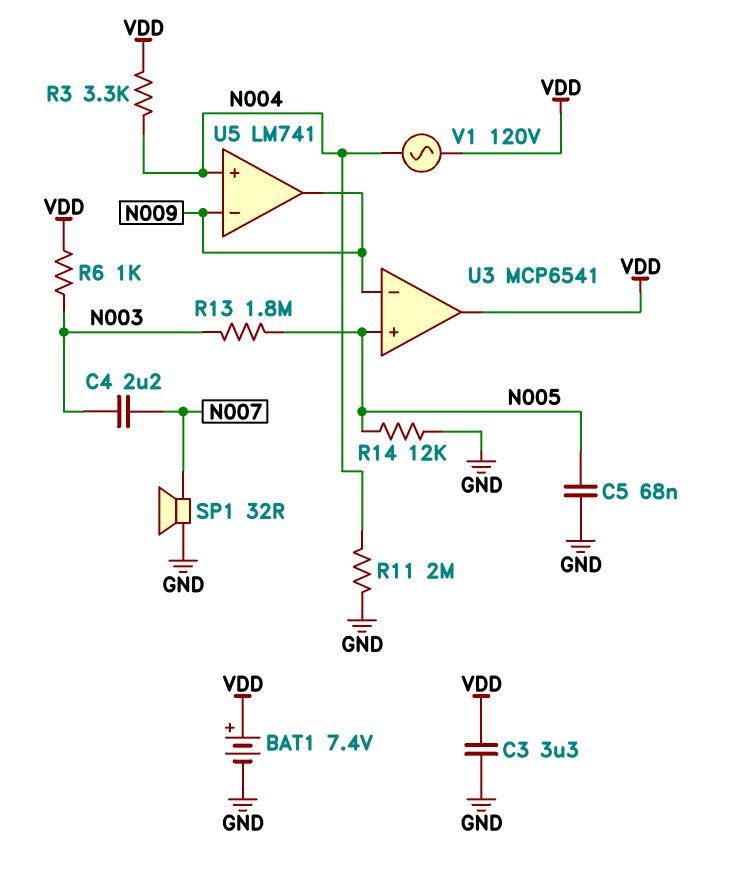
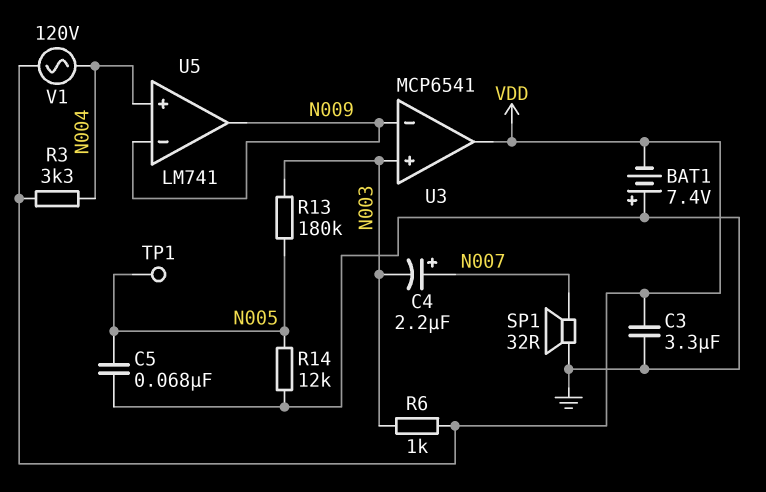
BAT1: 7.4V (plus VDD, minus GND) -> 7.4V (plus GND, minus VDD)
C4: 2.2uF (N003, N007) -> 2.2uF (plus N007, minus N003)
R11: 2M (GND, N004) -> none
R13: 1.8M (N003, N005) -> 180k (N003, N005)
TP1: none -> test point (N005)
U3 pin in+: N005 -> N003

